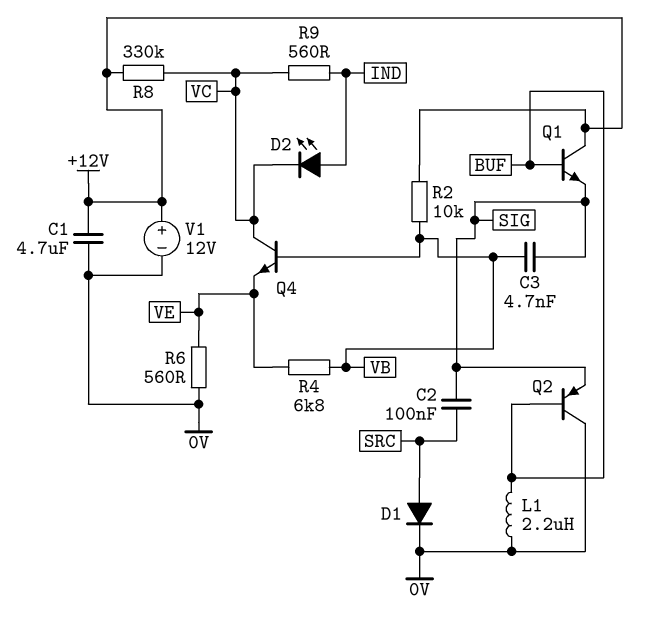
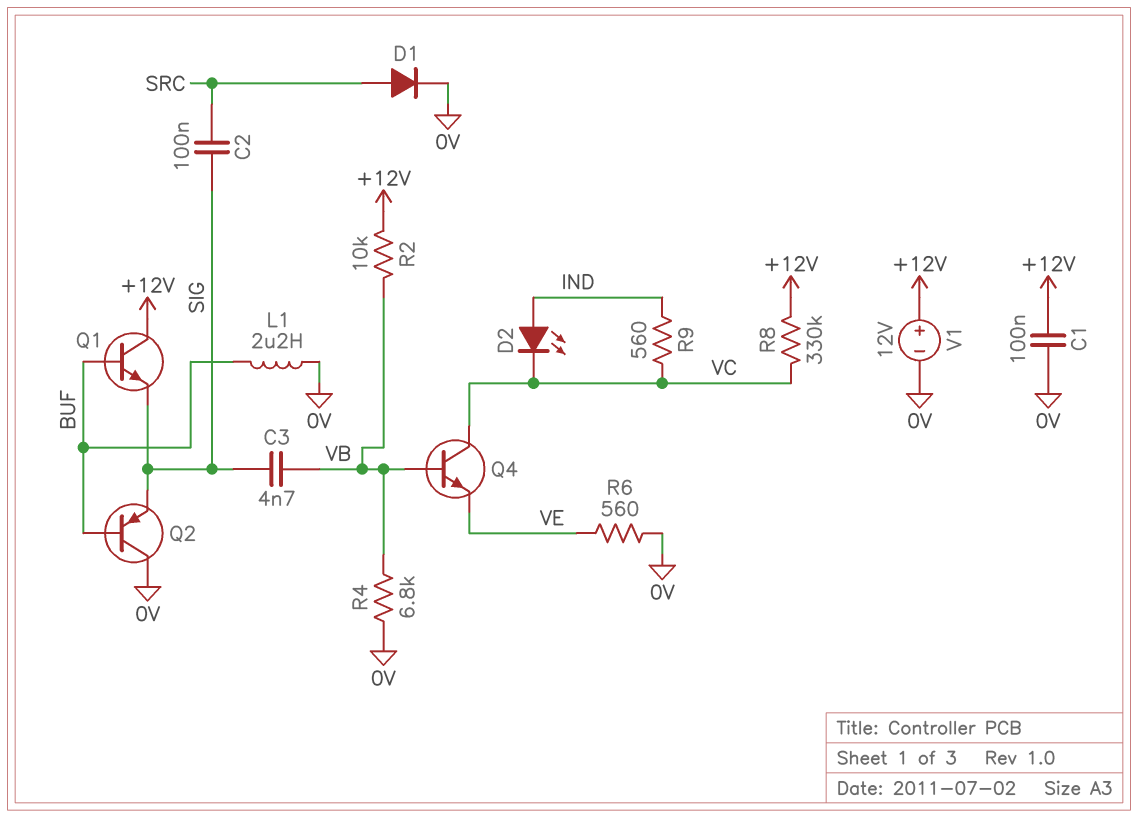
C1: 4.7uF (+12V, 0V) -> 100nF (+12V, 0V)
R4: 6.8k (VB, VE) -> 6.8k (0V, VB)

